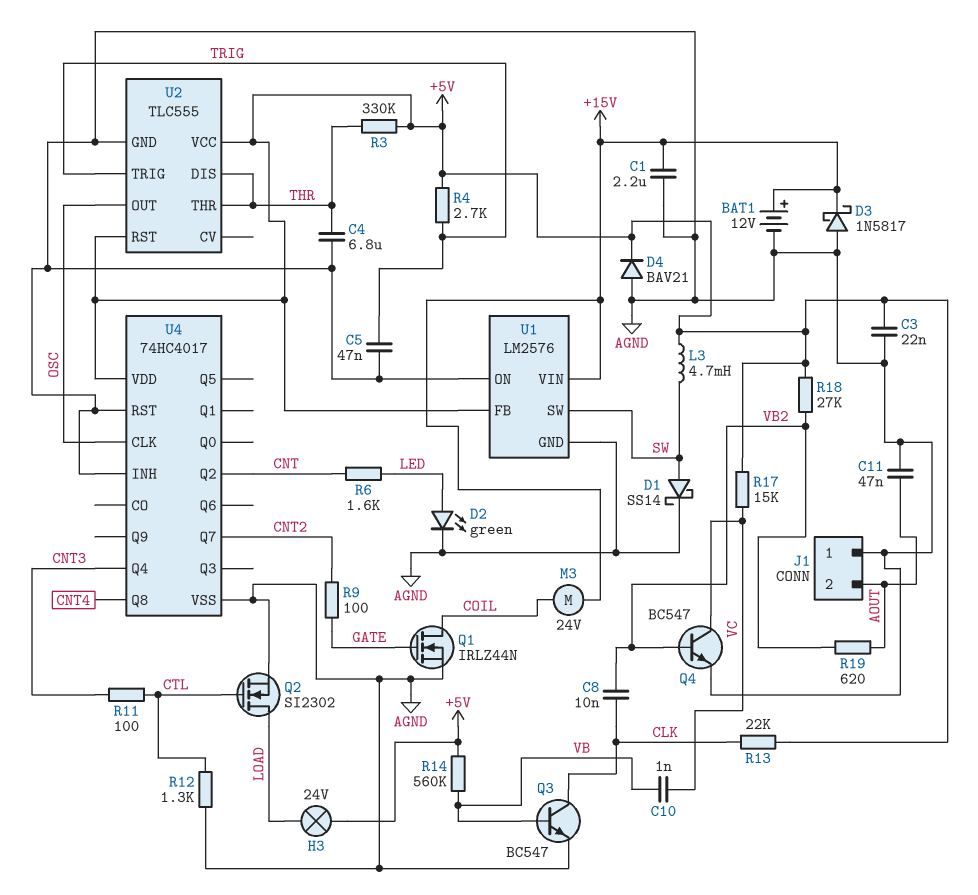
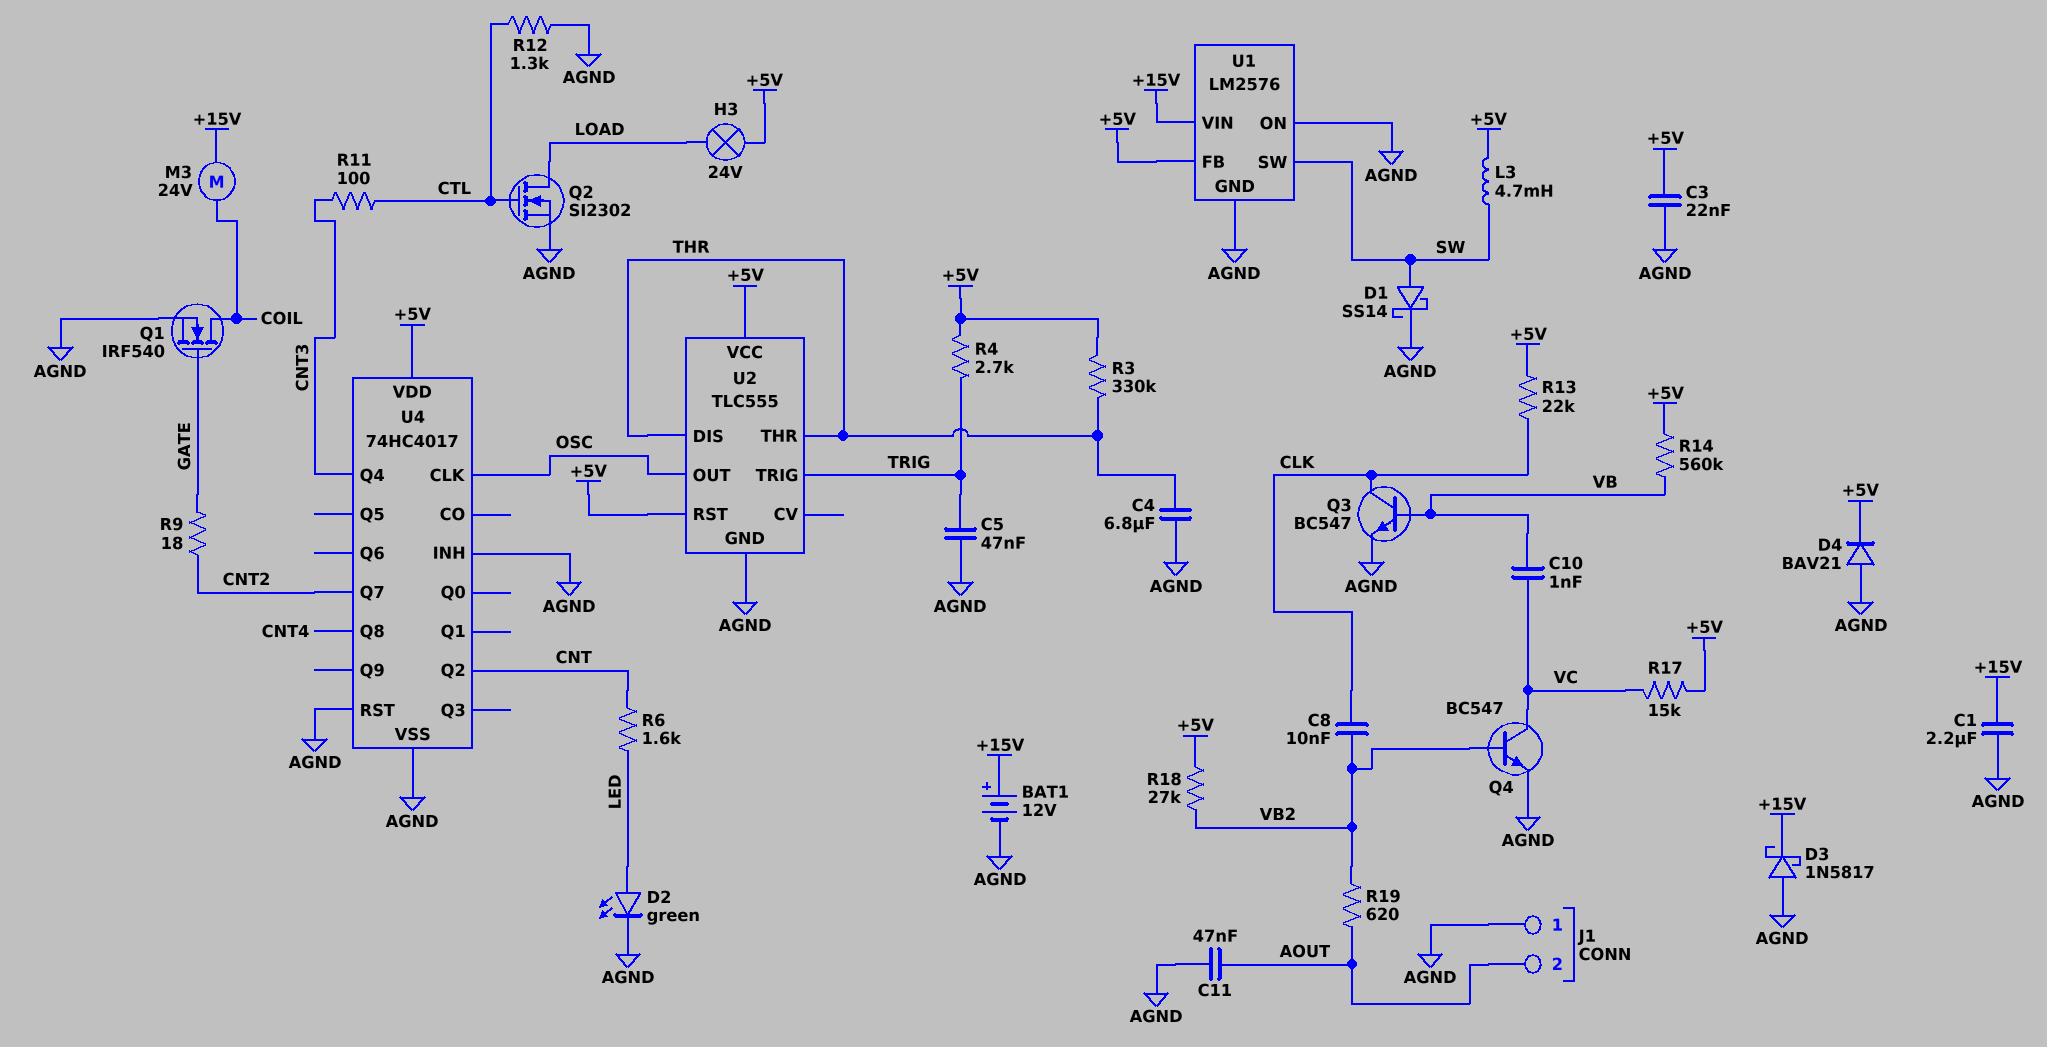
Q1: NMOS IRLZ44N (G GATE, D COIL, S AGND) -> NMOS IRF540 (G GATE, D COIL, S AGND)
R9: 100 (CNT2, GATE) -> 18 (CNT2, GATE)

